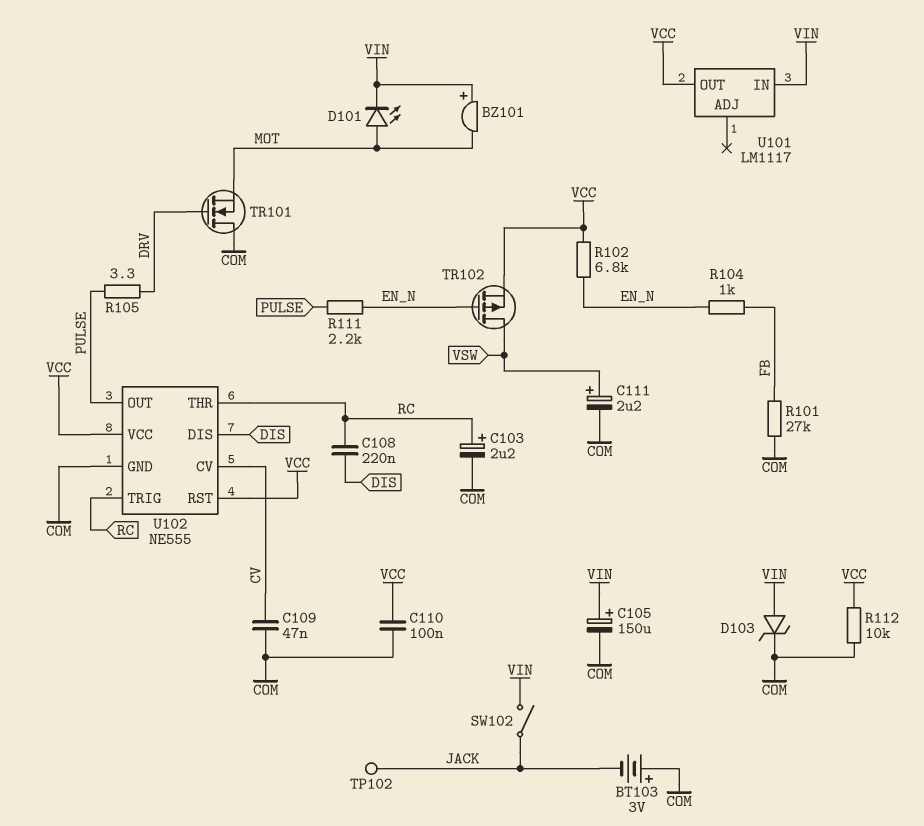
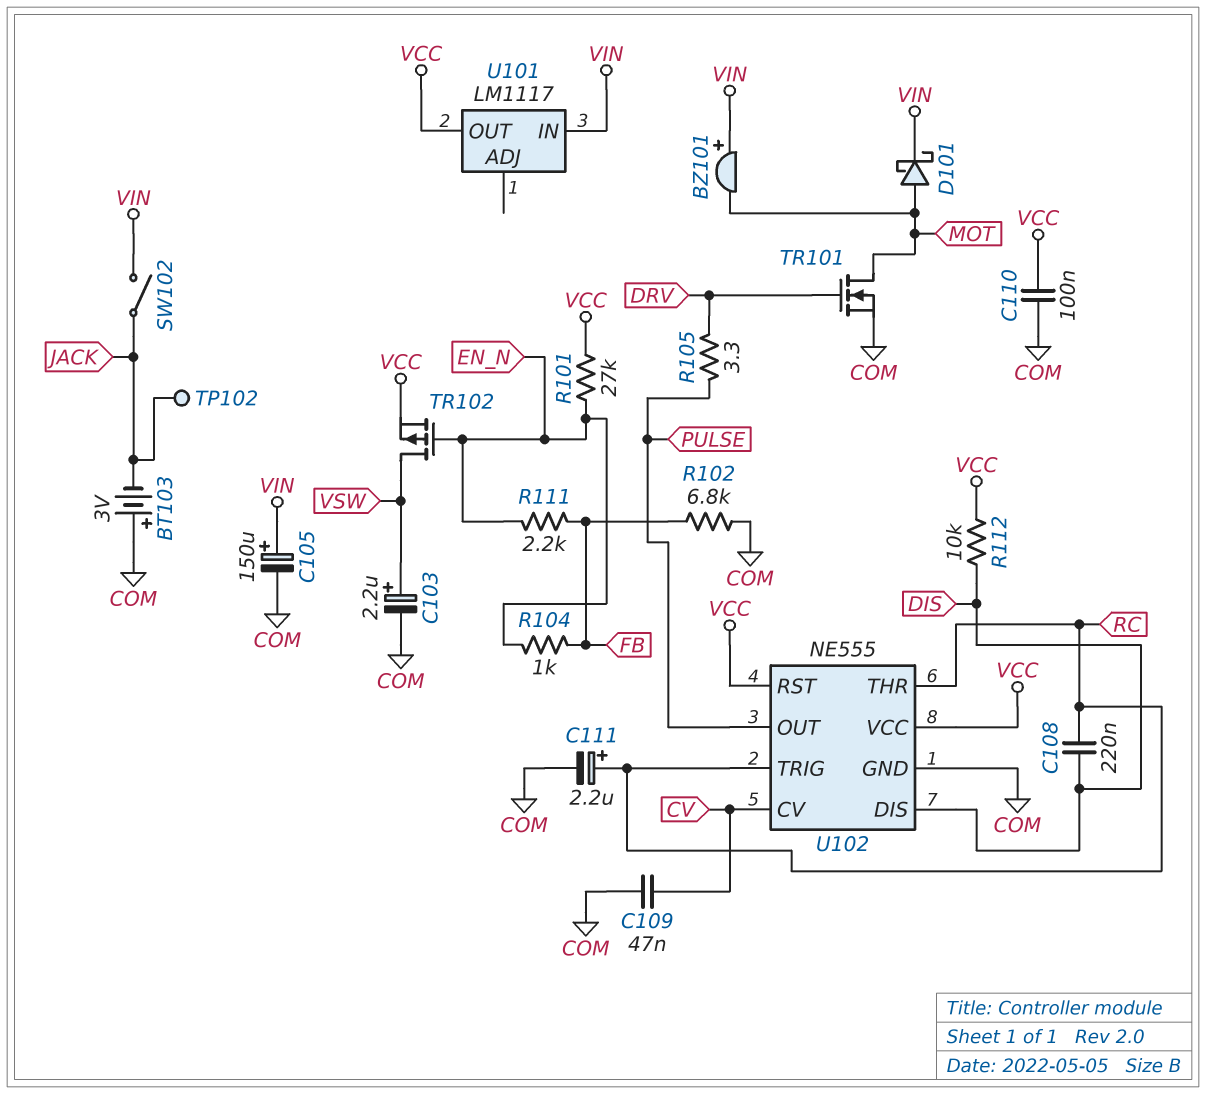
C103: 2.2uF (plus RC, minus COM) -> 2.2uF (plus VSW, minus COM)
C111: 2.2uF (plus VSW, minus COM) -> 2.2uF (plus RC, minus COM)
D101: LED (A MOT, K VIN) -> schottky (A MOT, K VIN)
D103: zener (A VIN, K COM) -> none
R101: 27k (COM, FB) -> 27k (EN_N, VCC)
R102: 6.8k (EN_N, VCC) -> 6.8k (COM, FB)
R111: 2.2k (EN_N, PULSE) -> 2.2k (EN_N, FB)
R112: 10k (COM, VCC) -> 10k (DIS, VCC)
TR101: NMOS (G DRV, D COM, S MOT) -> NMOS (G DRV, D MOT, S COM)

